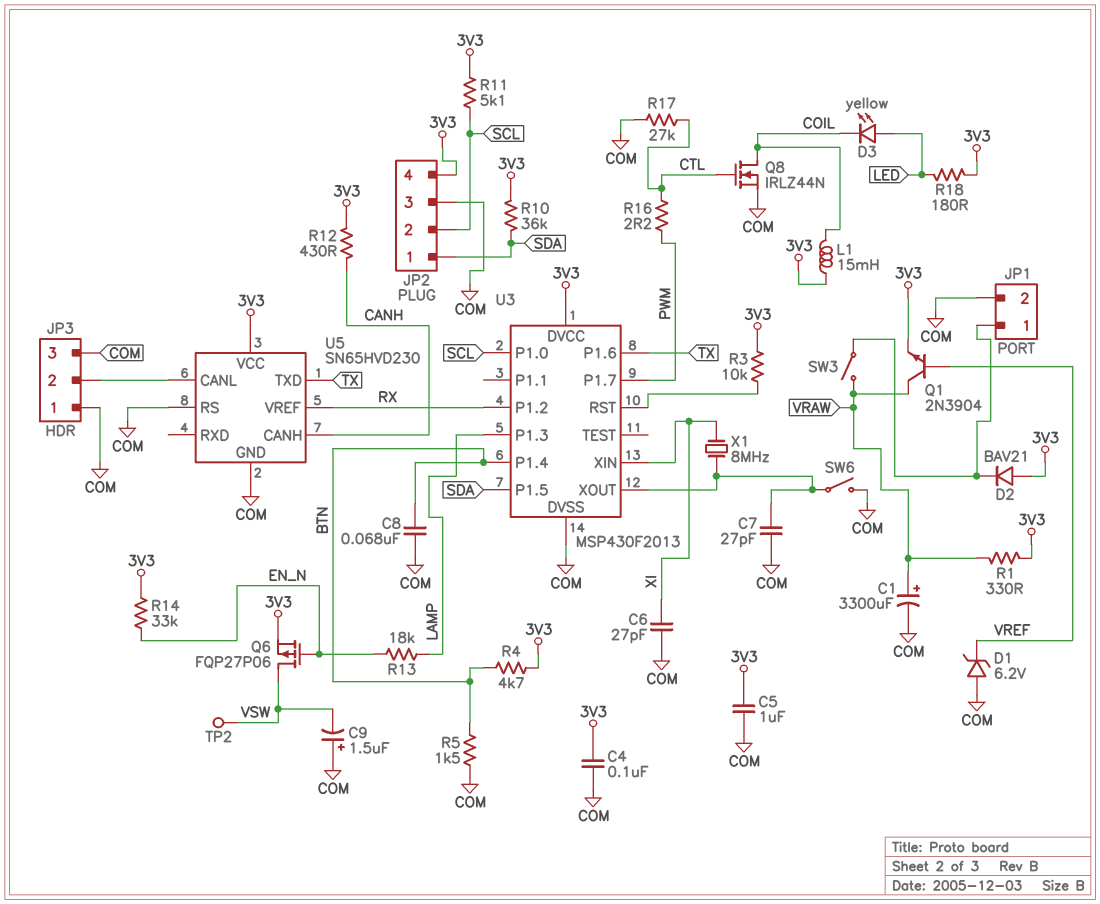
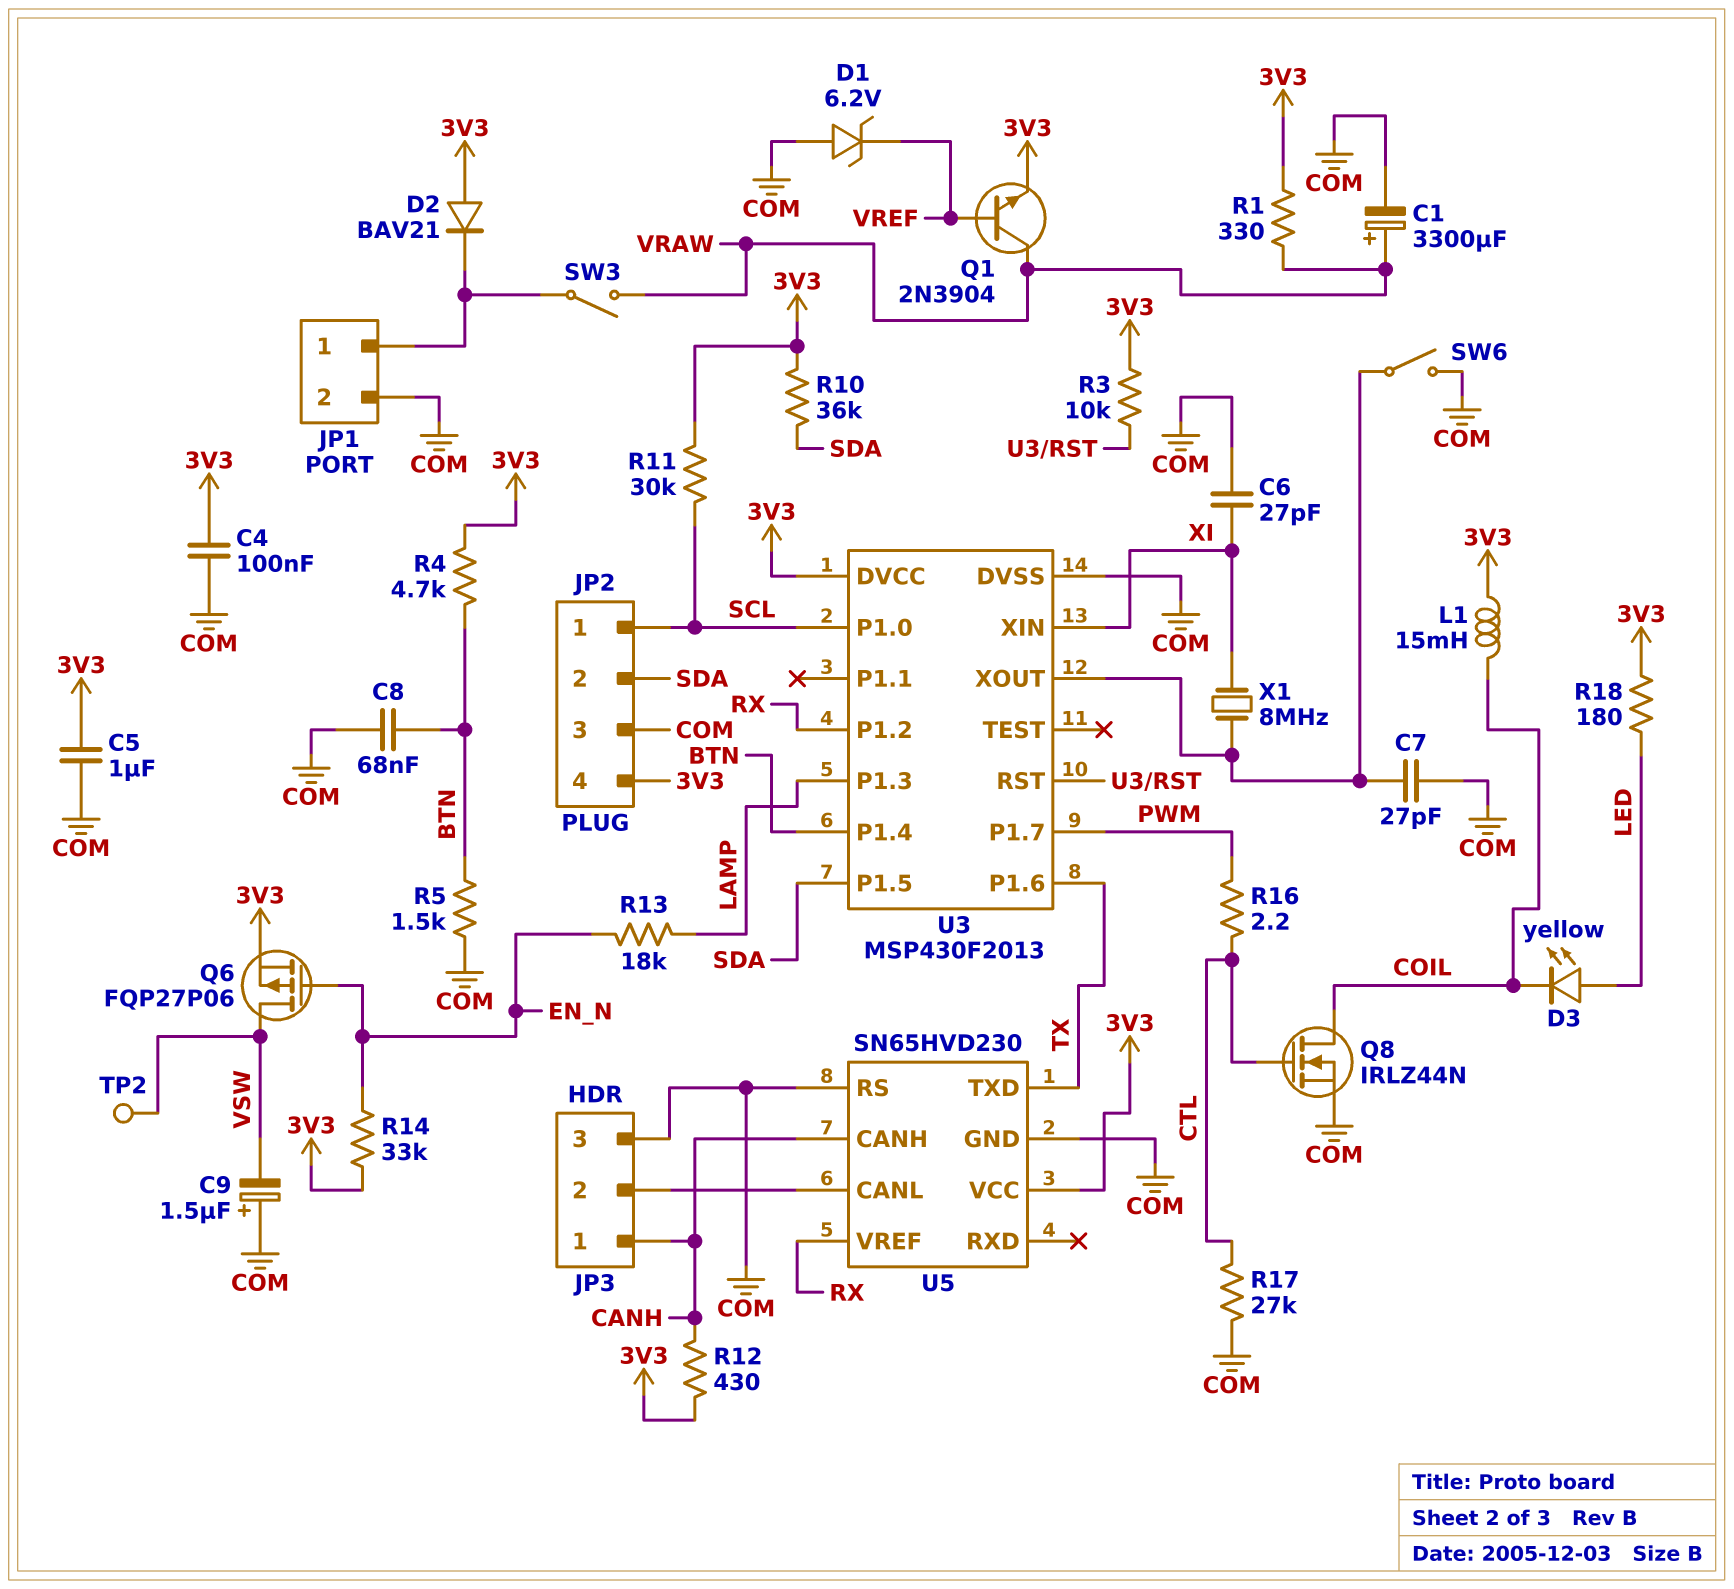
JP2 pin 1: SDA -> SCL
JP2 pin 2: SCL -> SDA
JP3 pin 1: COM -> CANH
R11: 5.1k (3V3, SCL) -> 30k (3V3, SCL)

